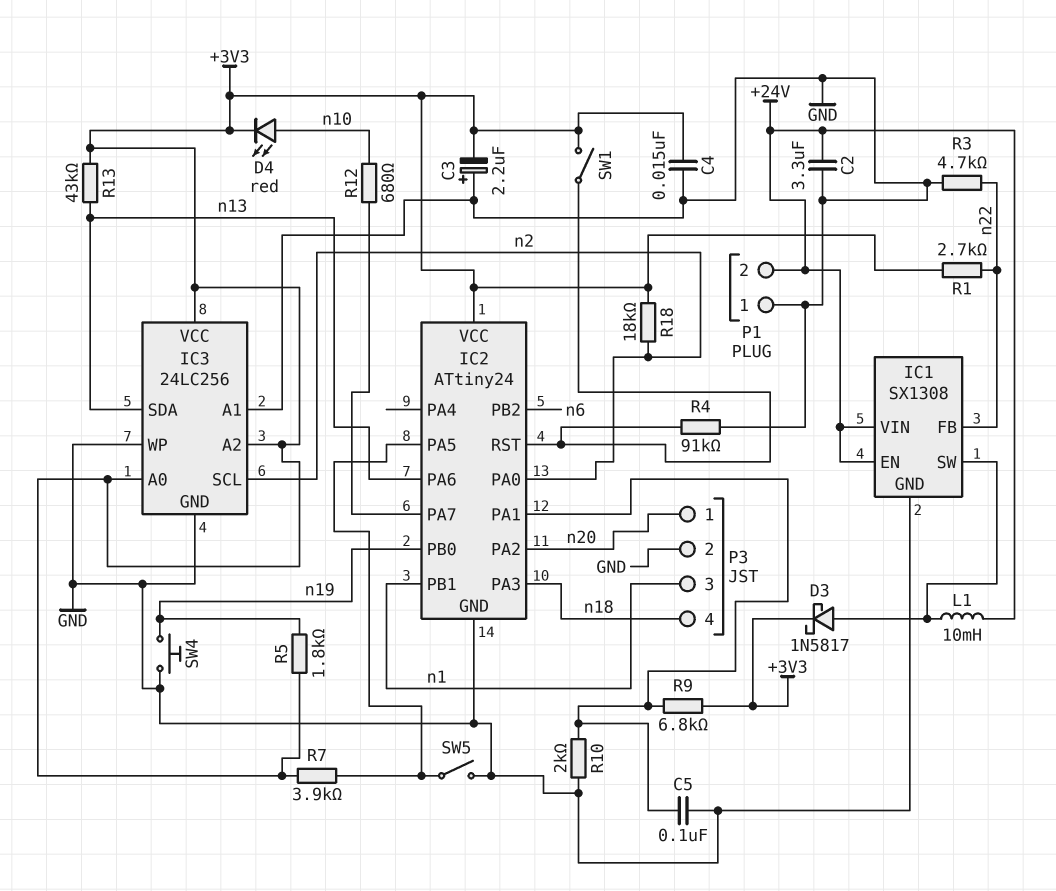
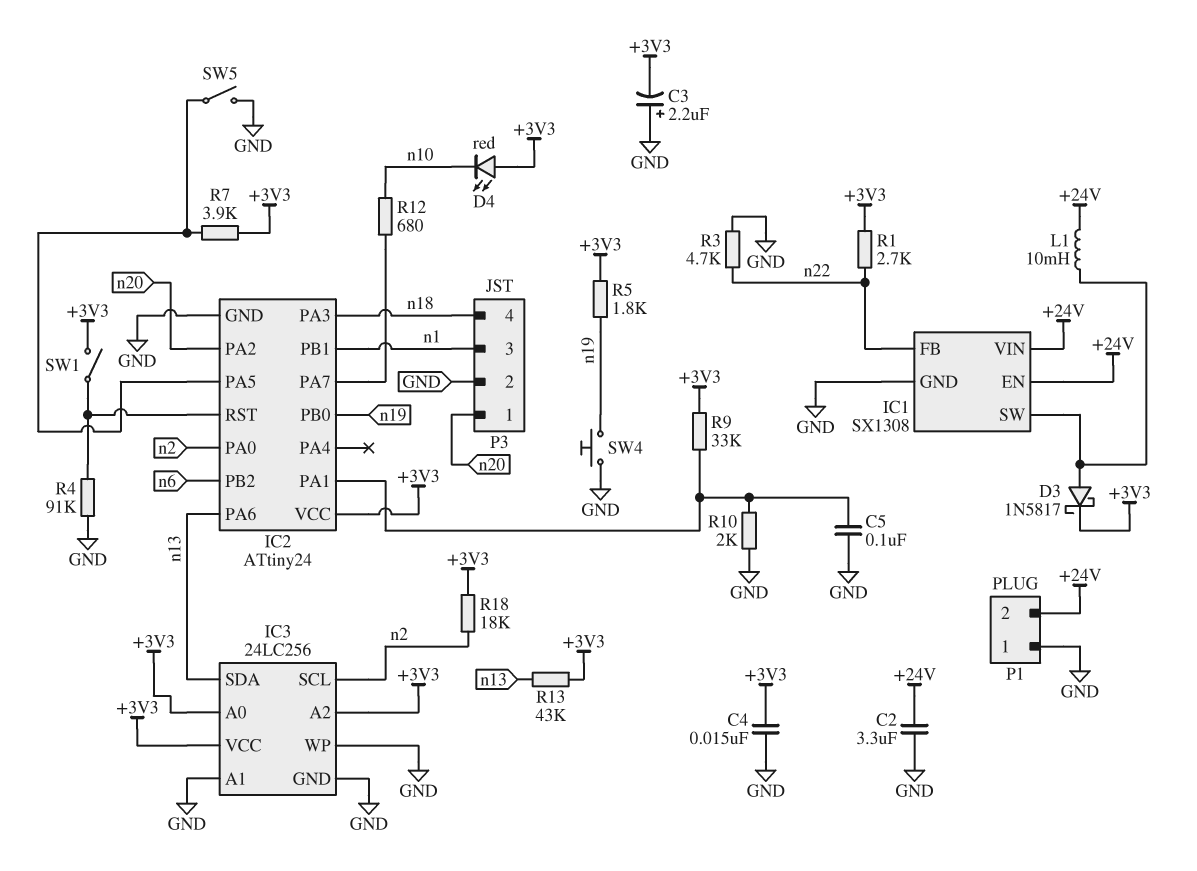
D4: LED red (A n10, K +3V3) -> LED red (A +3V3, K n10)
R9: 6.8k (+3V3, IC2/PA1) -> 33k (+3V3, IC2/PA1)

